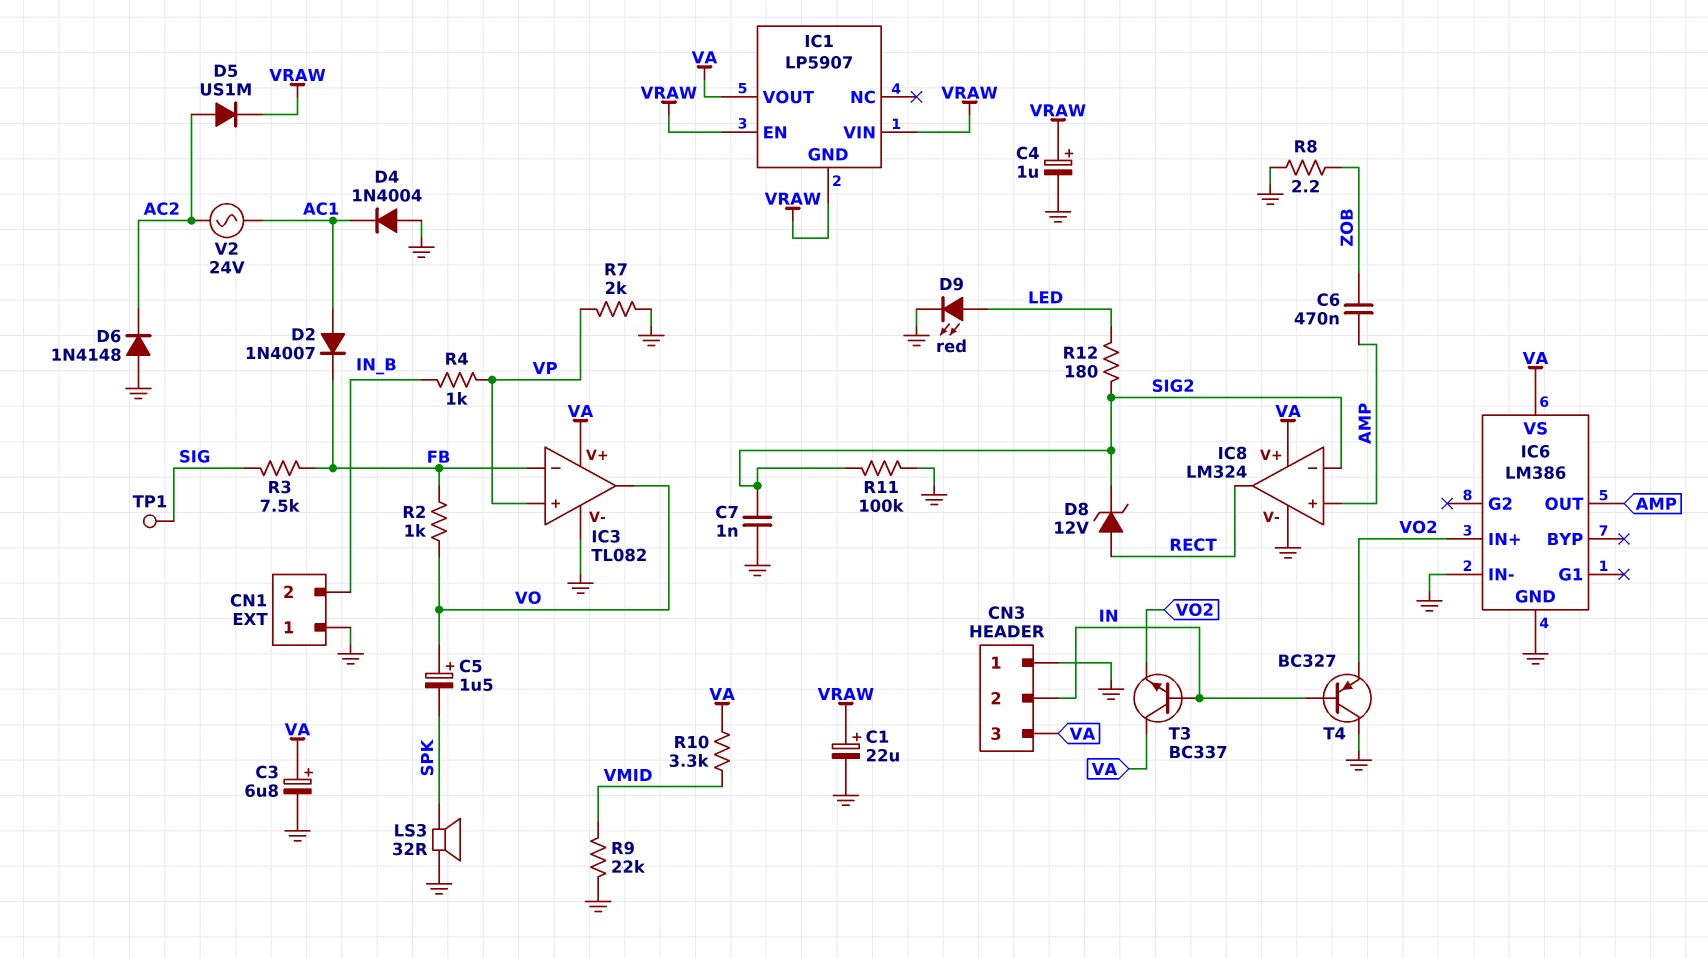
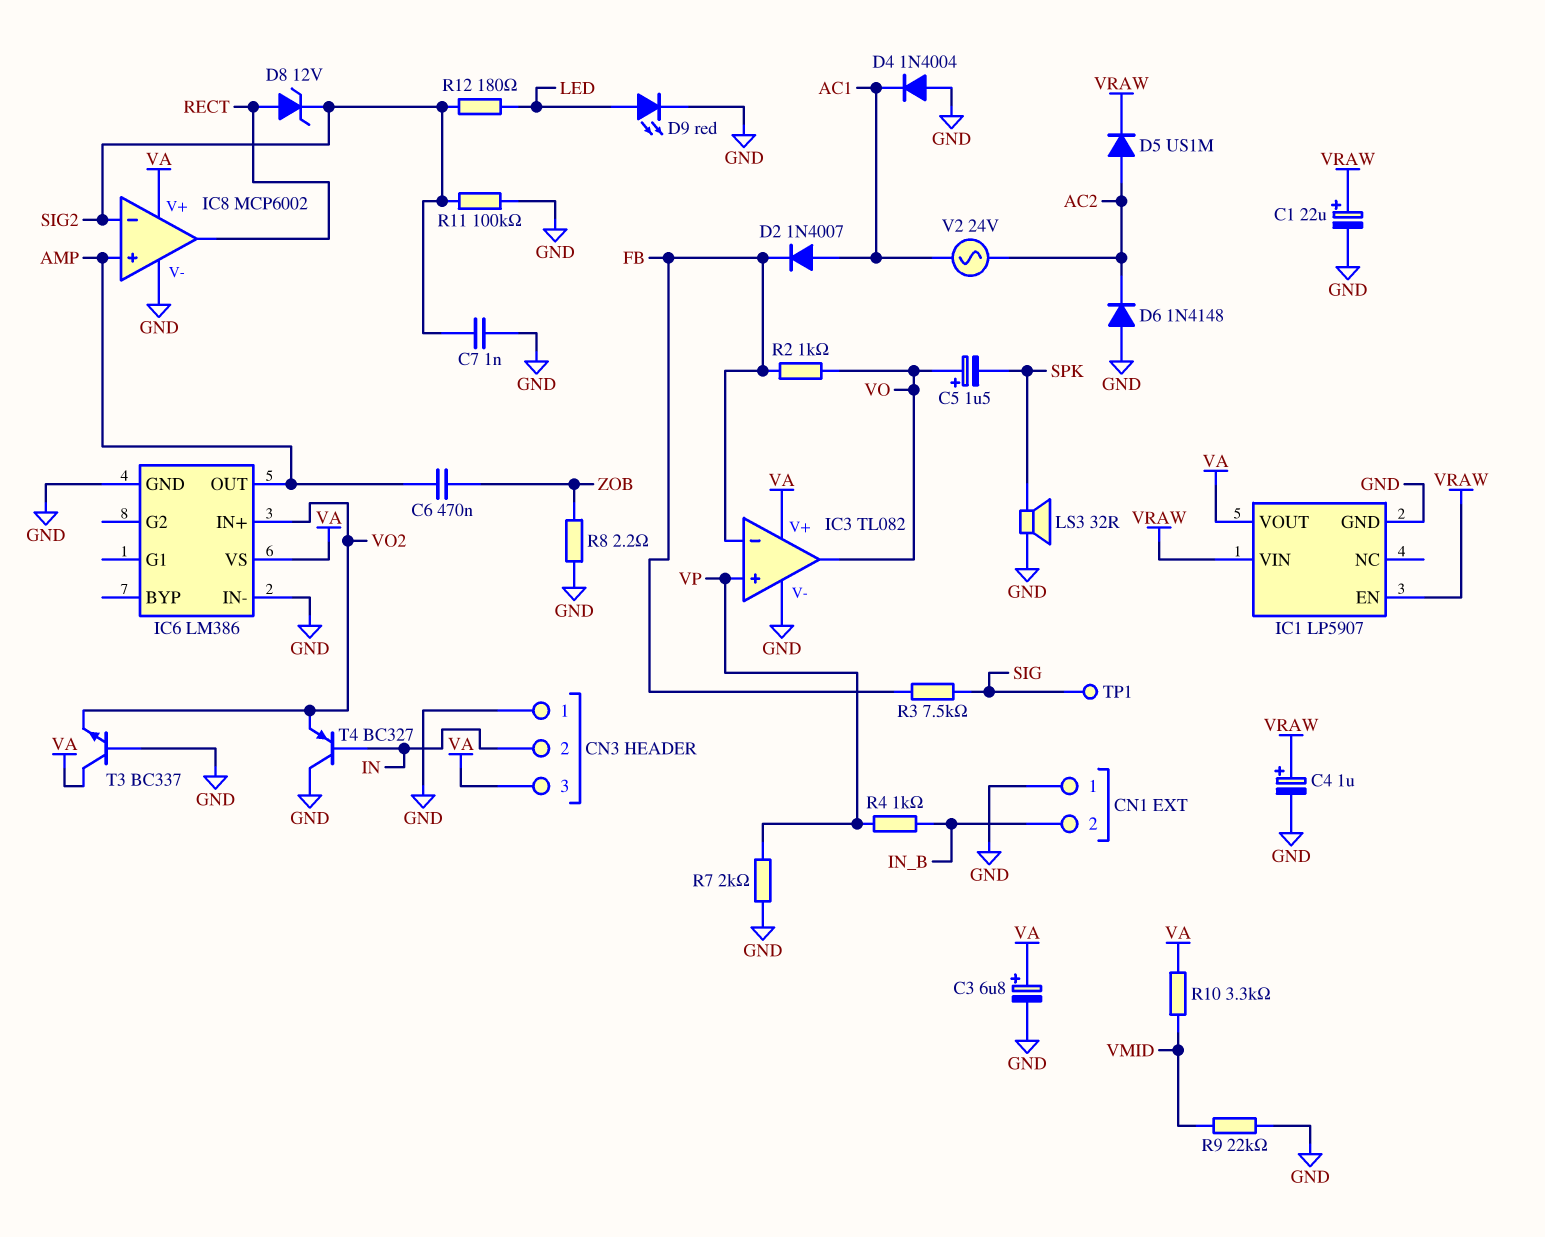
IC1 pin GND: VRAW -> GND
IC8: LM324 -> MCP6002
T3: NPN BC337 (B IN, C VA, E VO2) -> NPN BC337 (B GND, C VA, E VO2)

